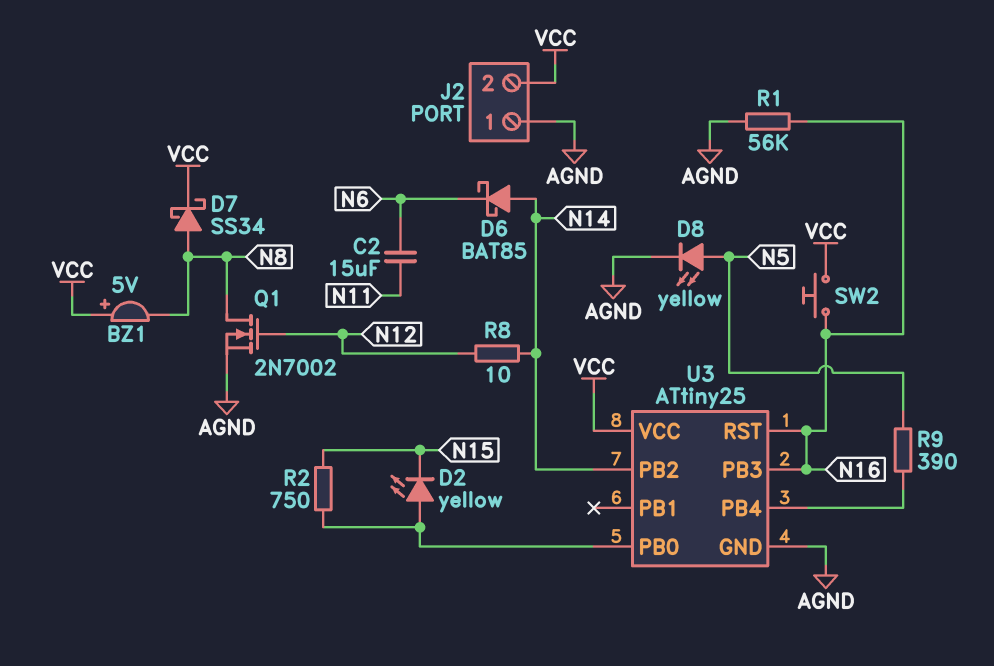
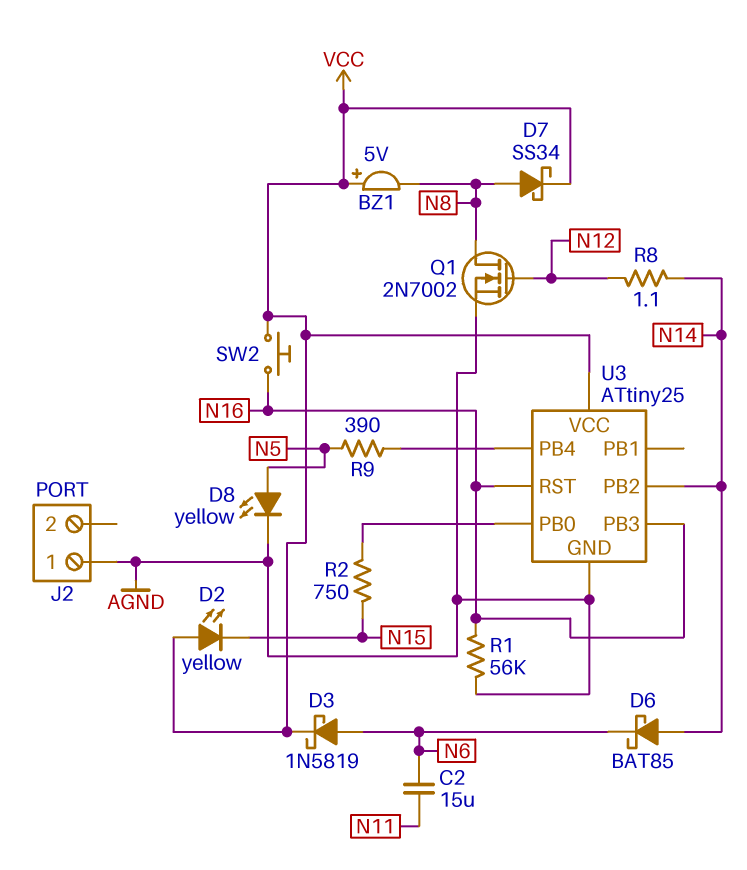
D2: LED yellow (A U3/PB0, K N15) -> LED yellow (A VCC, K N15)
D3: none -> schottky 1N5819 (A N6, K VCC)
J2 pin 2: VCC -> none
R8: 10 (N12, N14) -> 1.1 (N12, N14)

